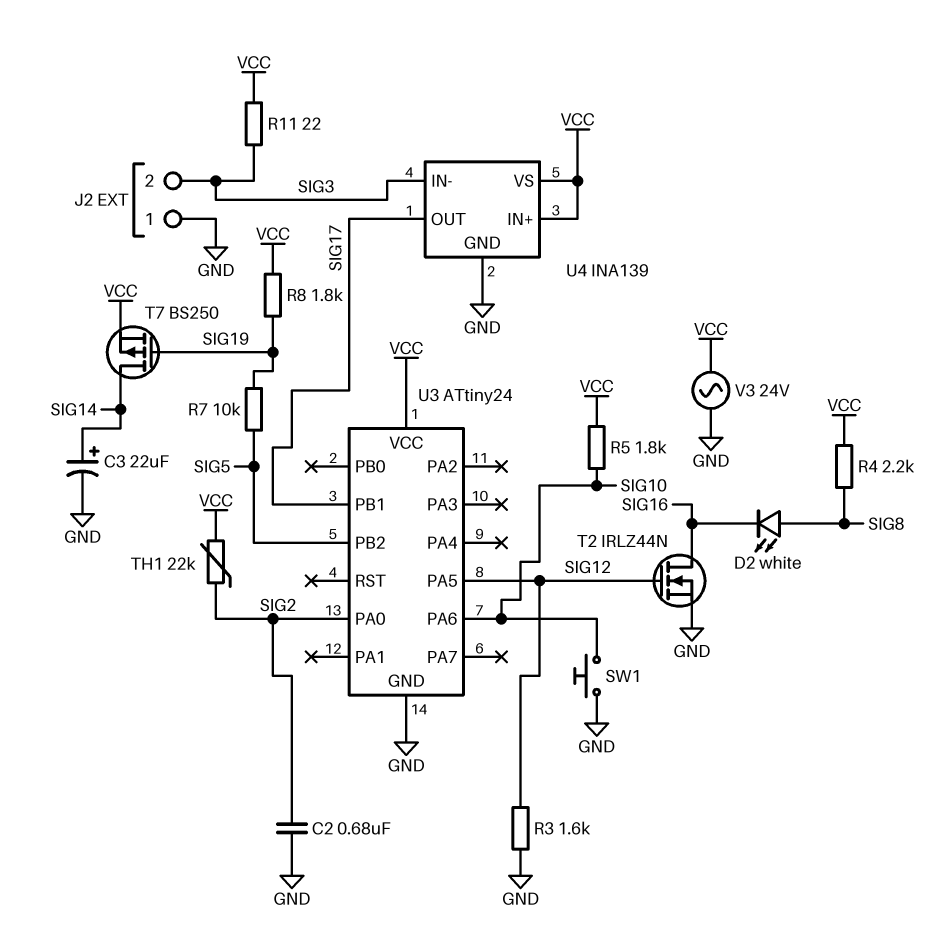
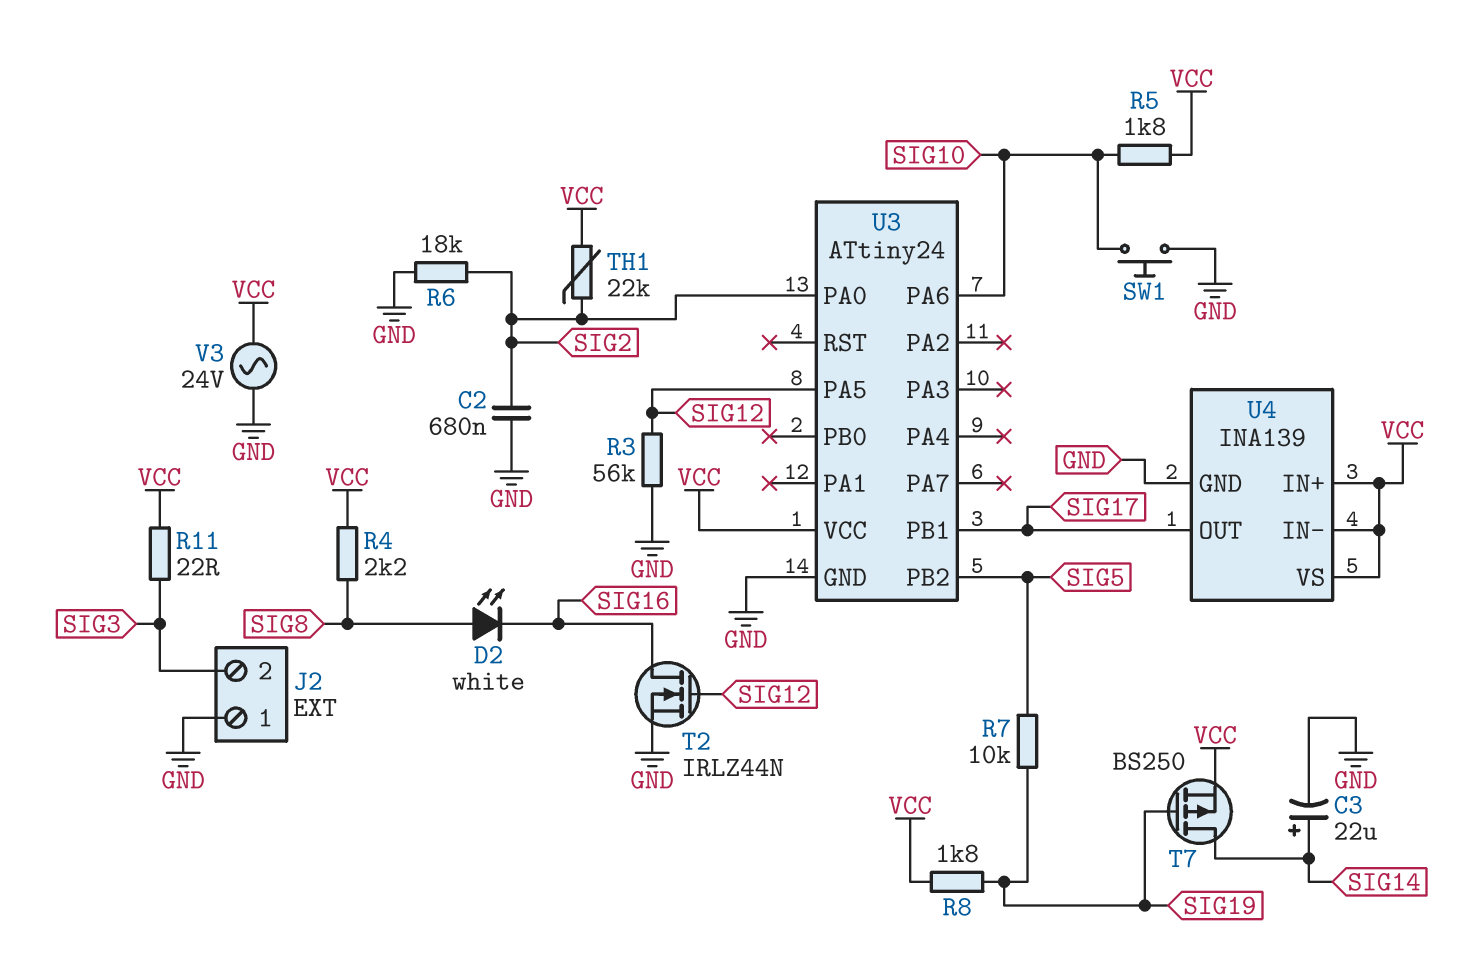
R3: 1.6k (GND, SIG12) -> 56k (GND, SIG12)
R6: none -> 18k (GND, SIG2)
U4 pin IN-: SIG3 -> VCC

